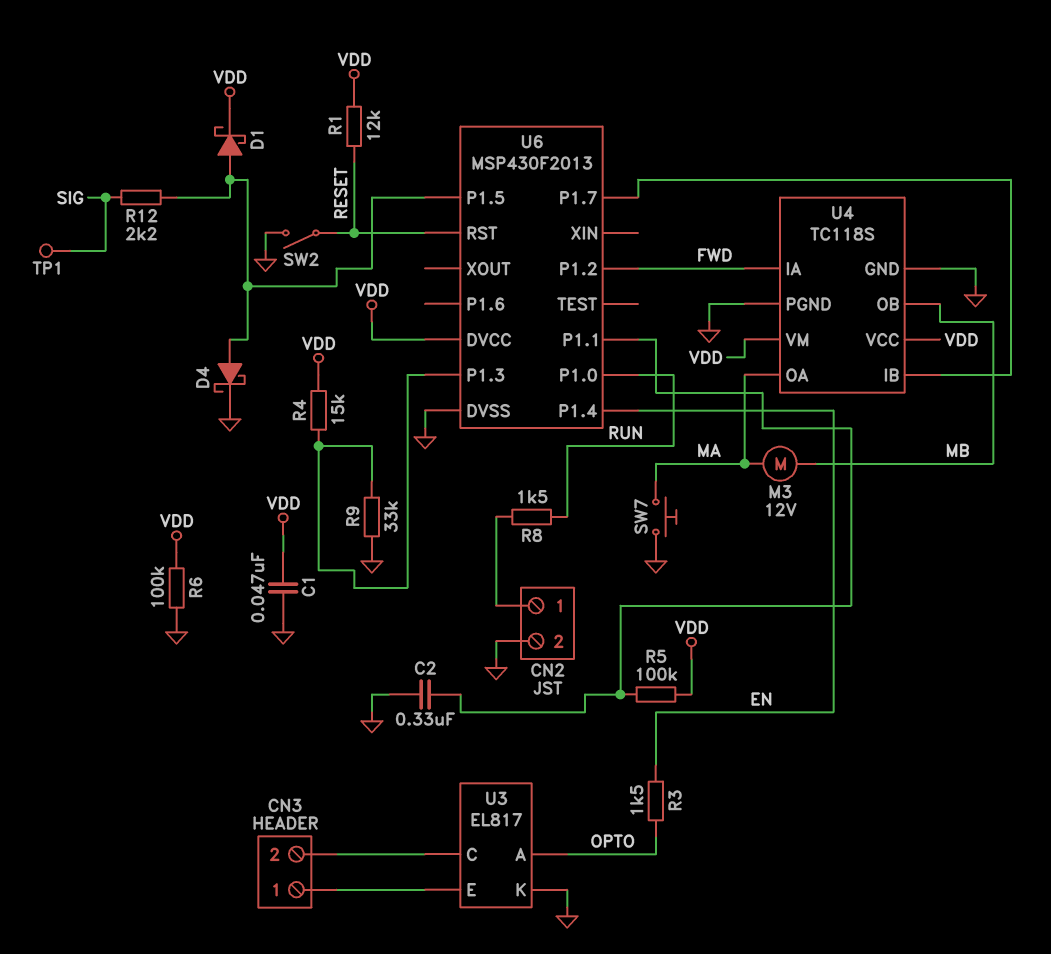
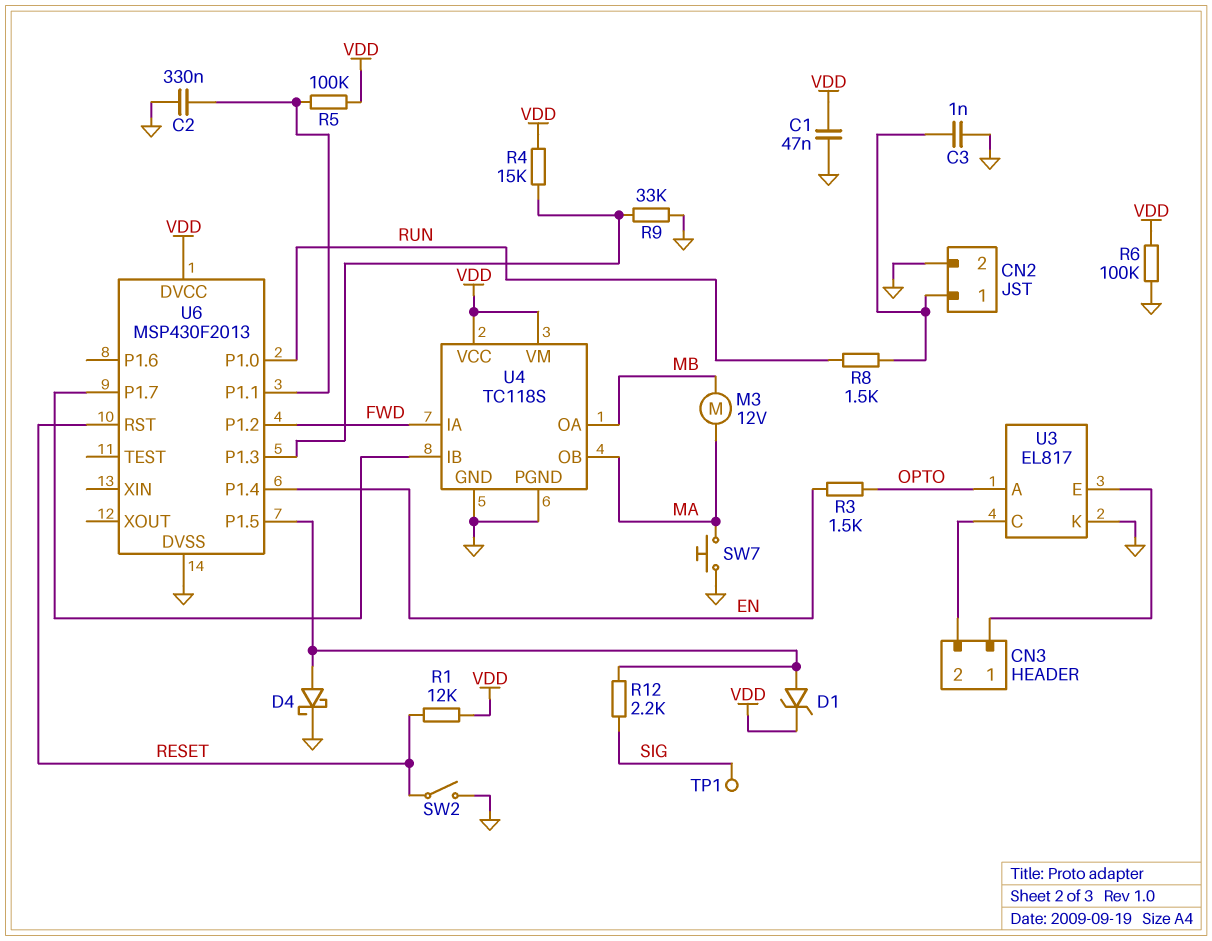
C3: none -> 1nF (CN2/1, GND)
D1: schottky (A U6/P1.5, K VDD) -> zener (A U6/P1.5, K VDD)
U4 pin OA: MA -> MB
U4 pin OB: MB -> MA

